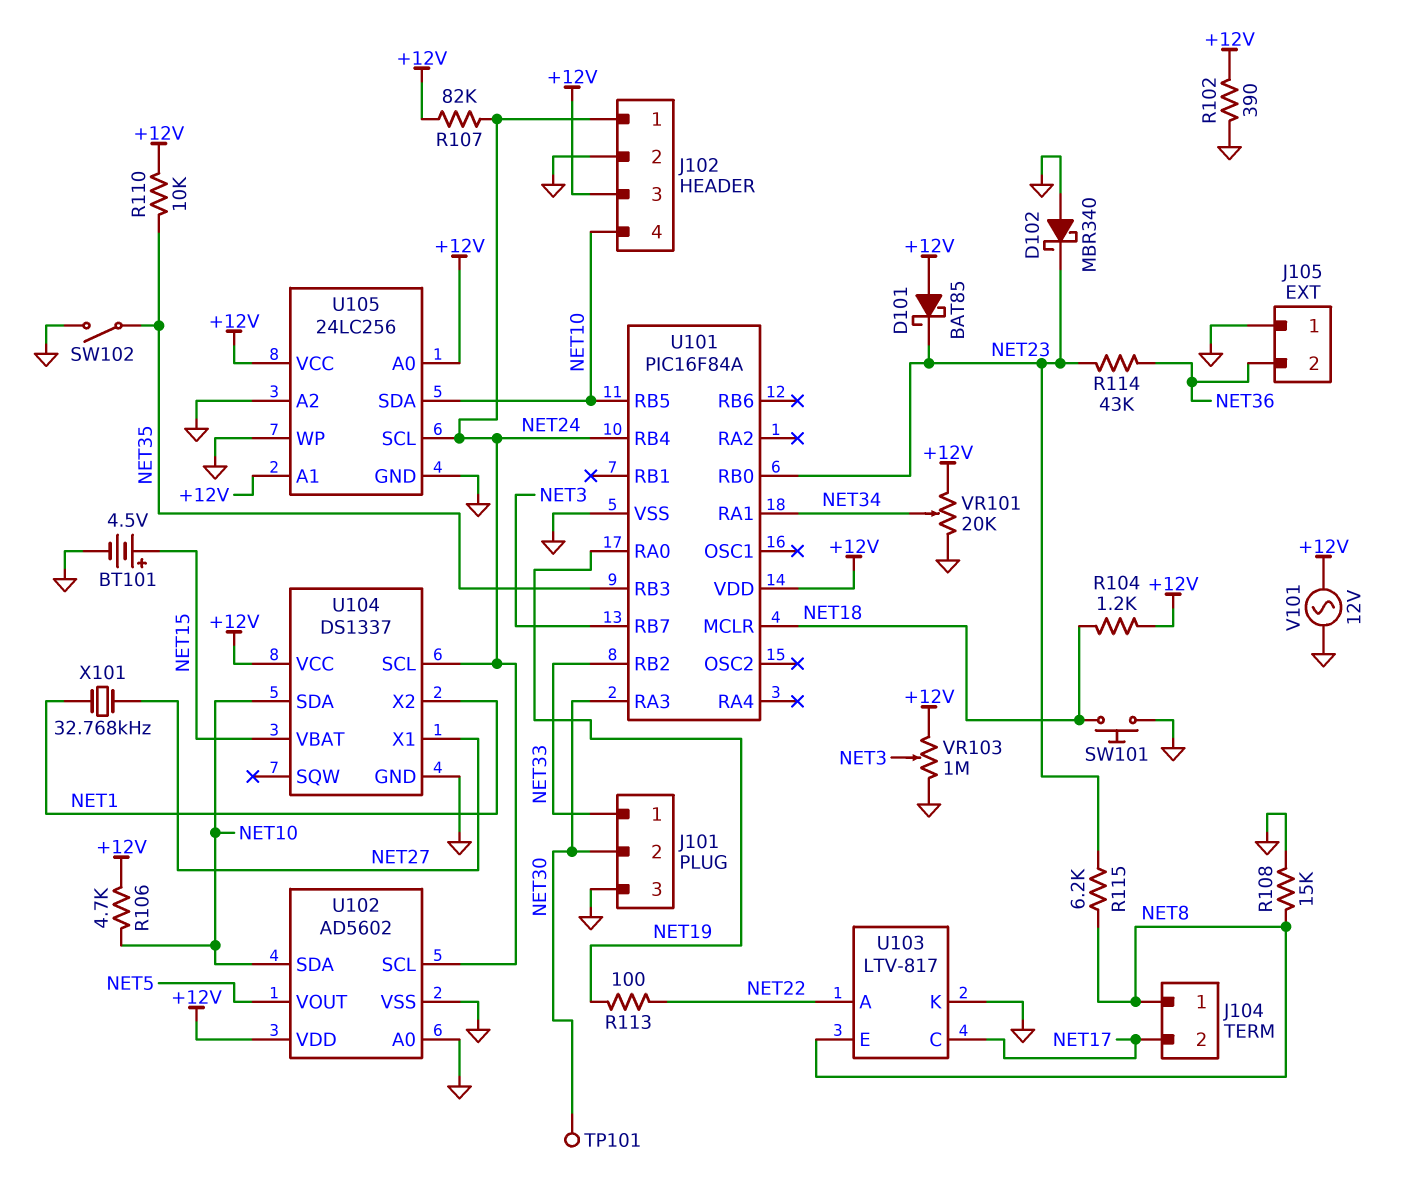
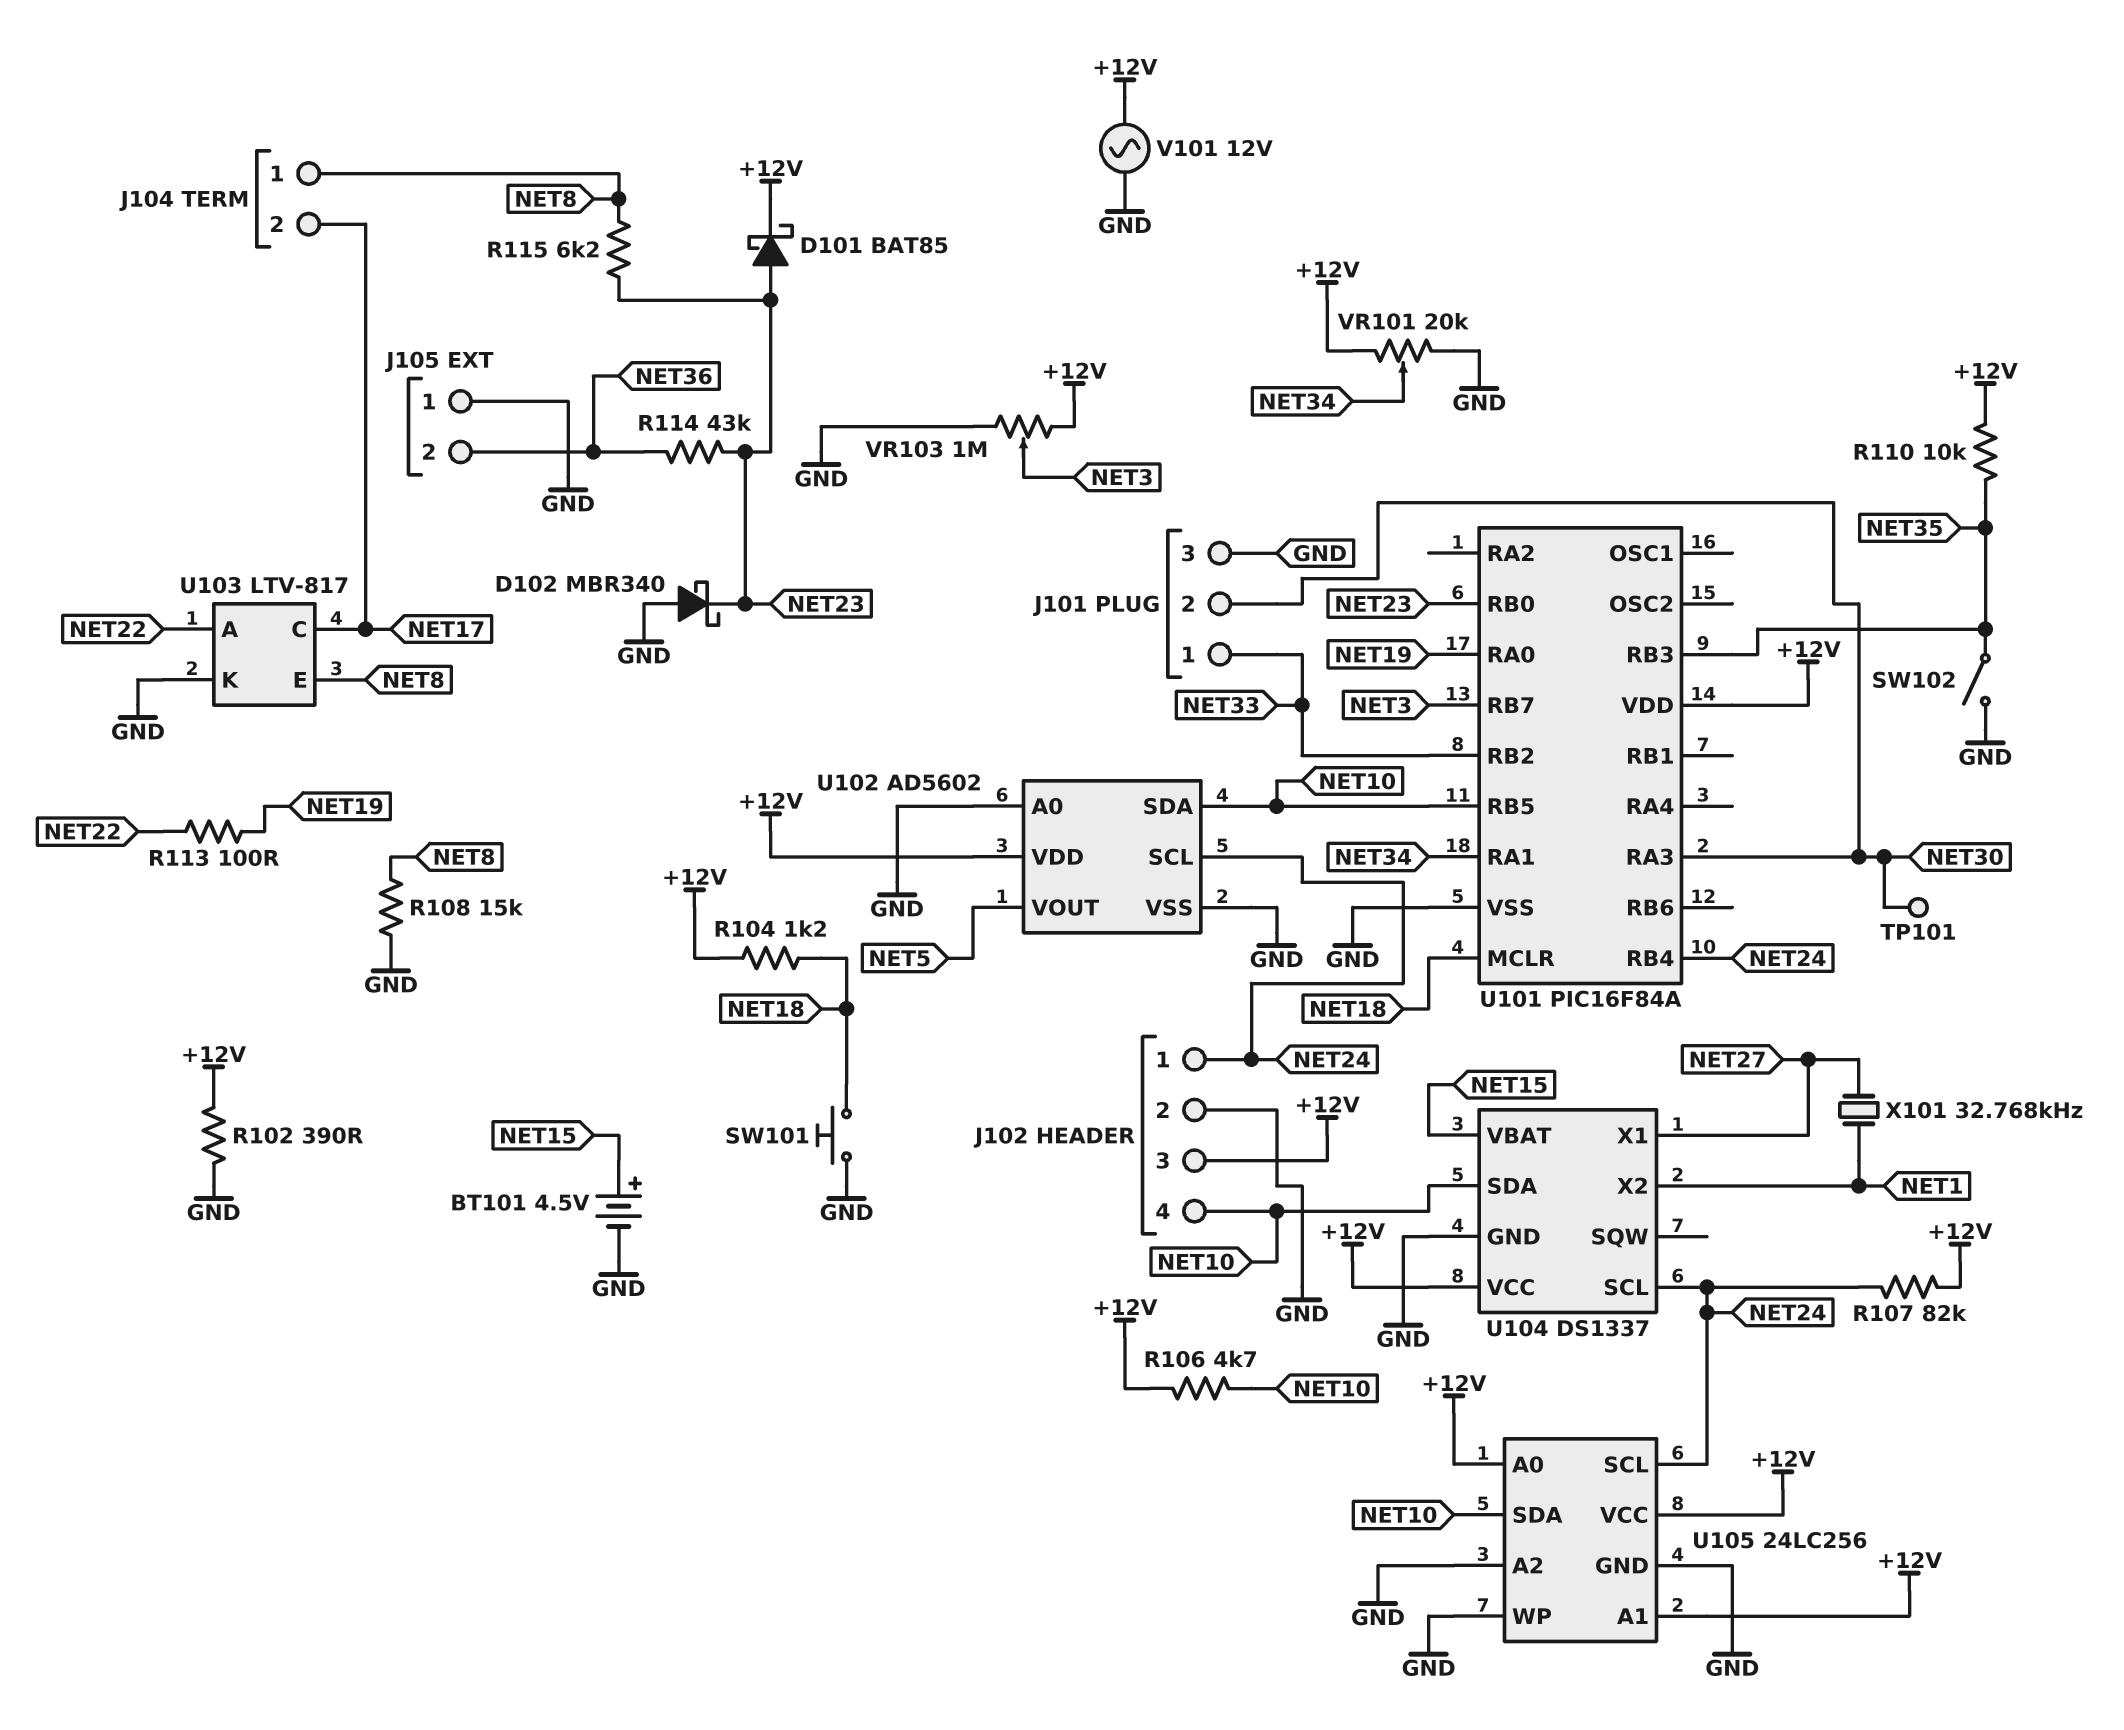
D101: schottky BAT85 (A +12V, K NET23) -> schottky BAT85 (A NET23, K +12V)

